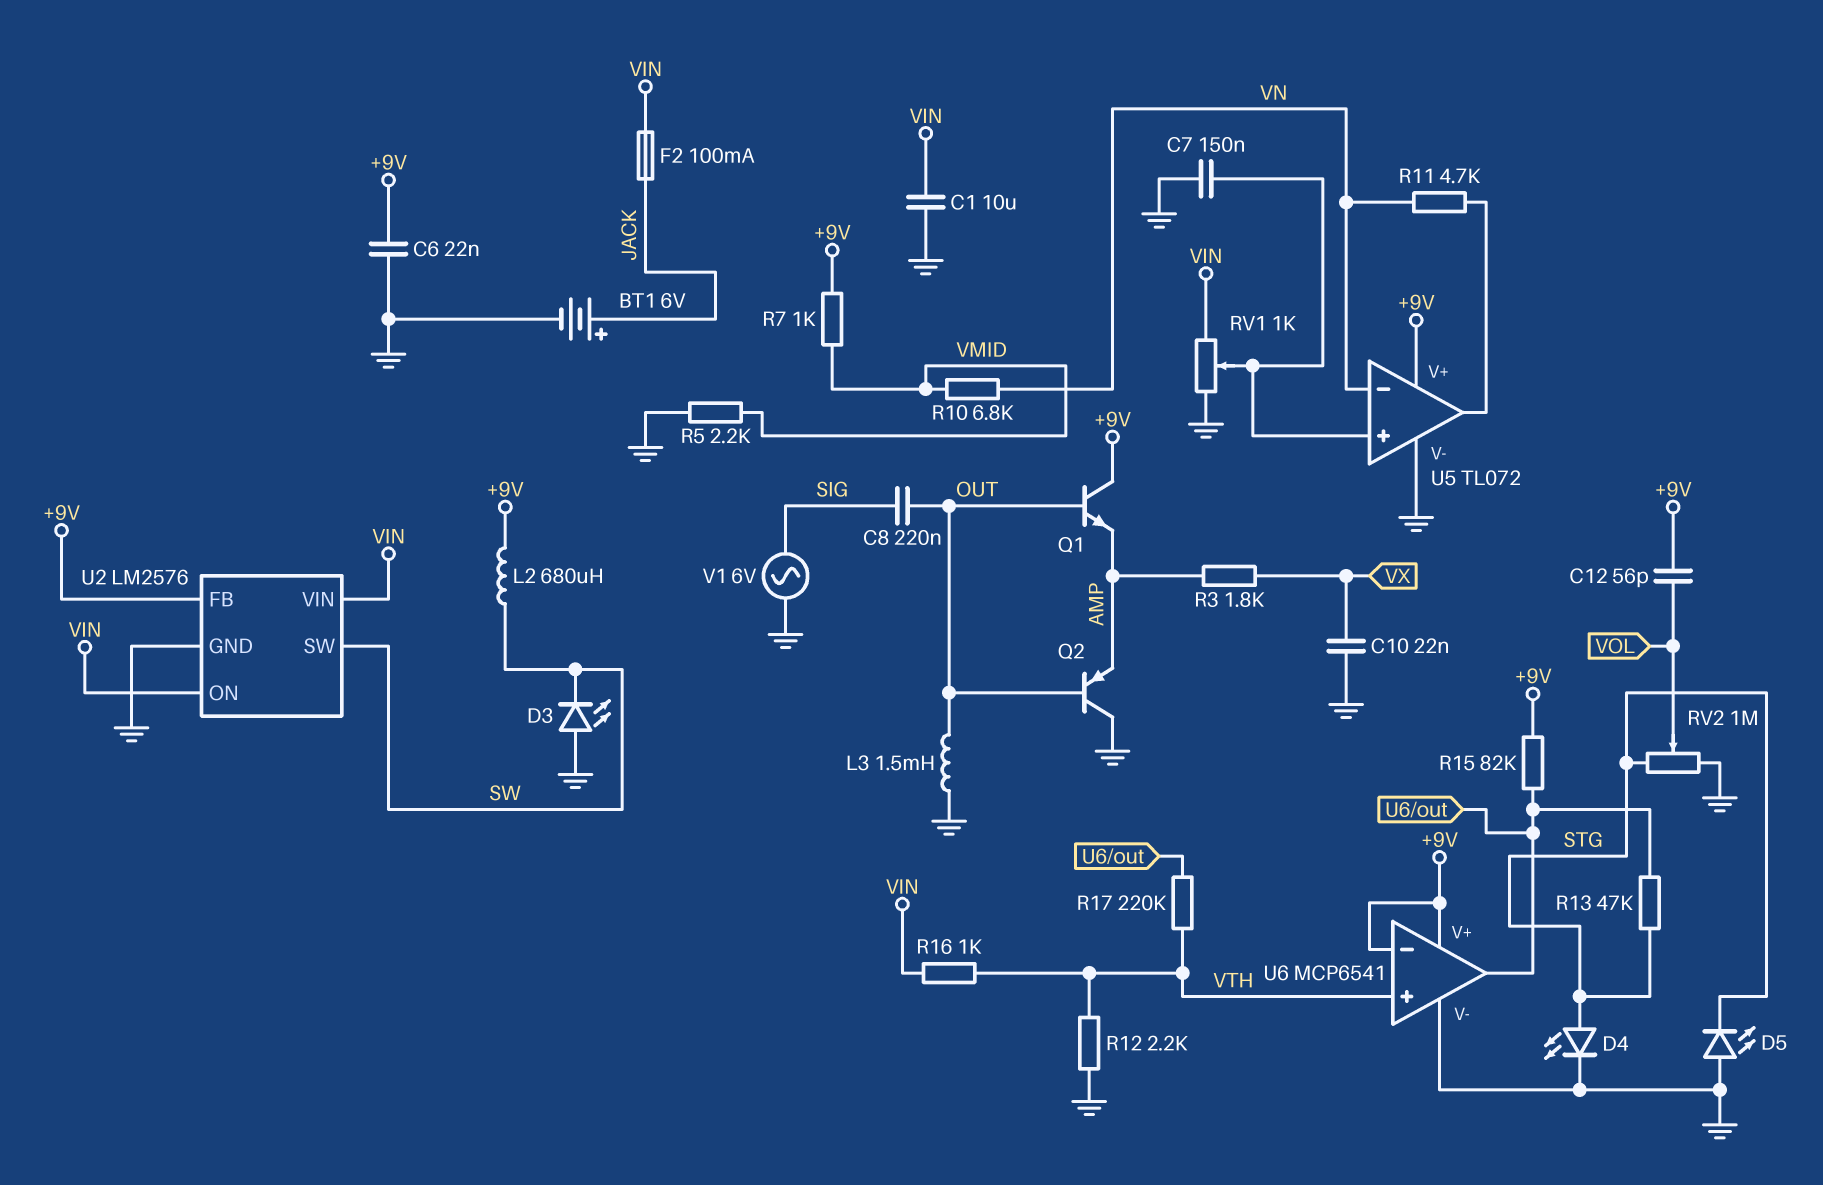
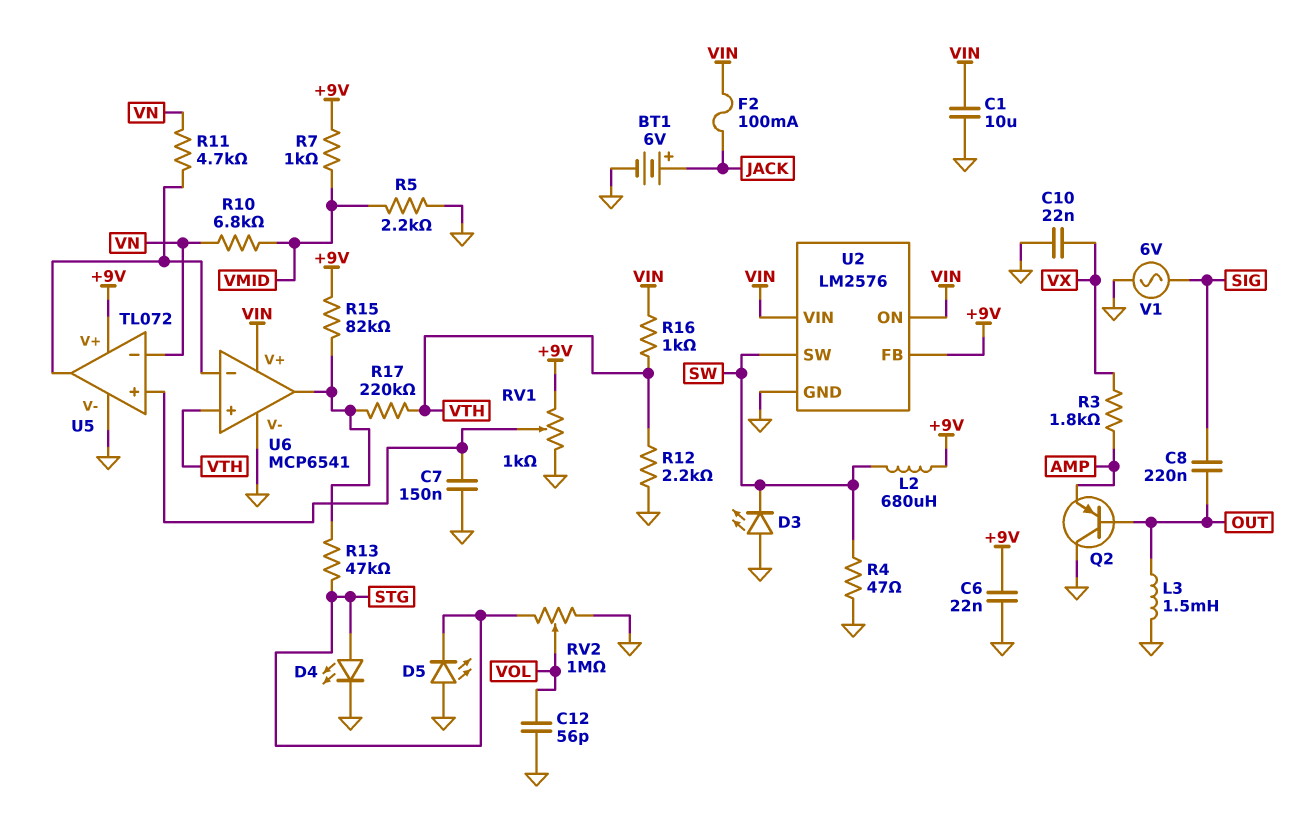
C12: 56pF (+9V, VOL) -> 56pF (GND, VOL)
Q1: NPN (B OUT, C +9V, E AMP) -> none
R4: none -> 47 (GND, SW)
RV1: 1k (GND, VIN, wiper U5/in+) -> 1k (+9V, GND, wiper U5/in+)
U6 pin V+: +9V -> VIN
U6 pin in-: +9V -> U5/out

